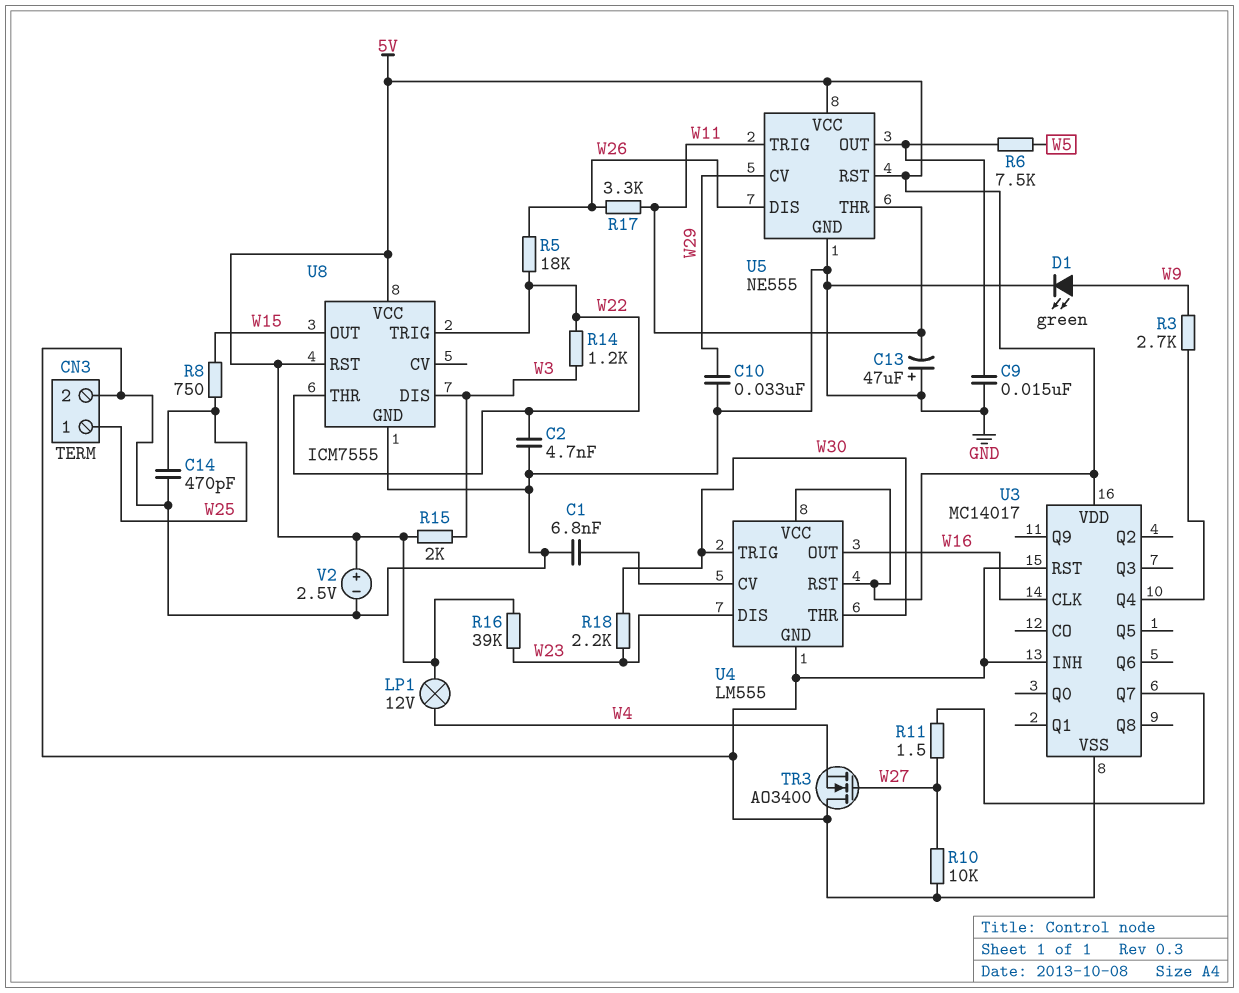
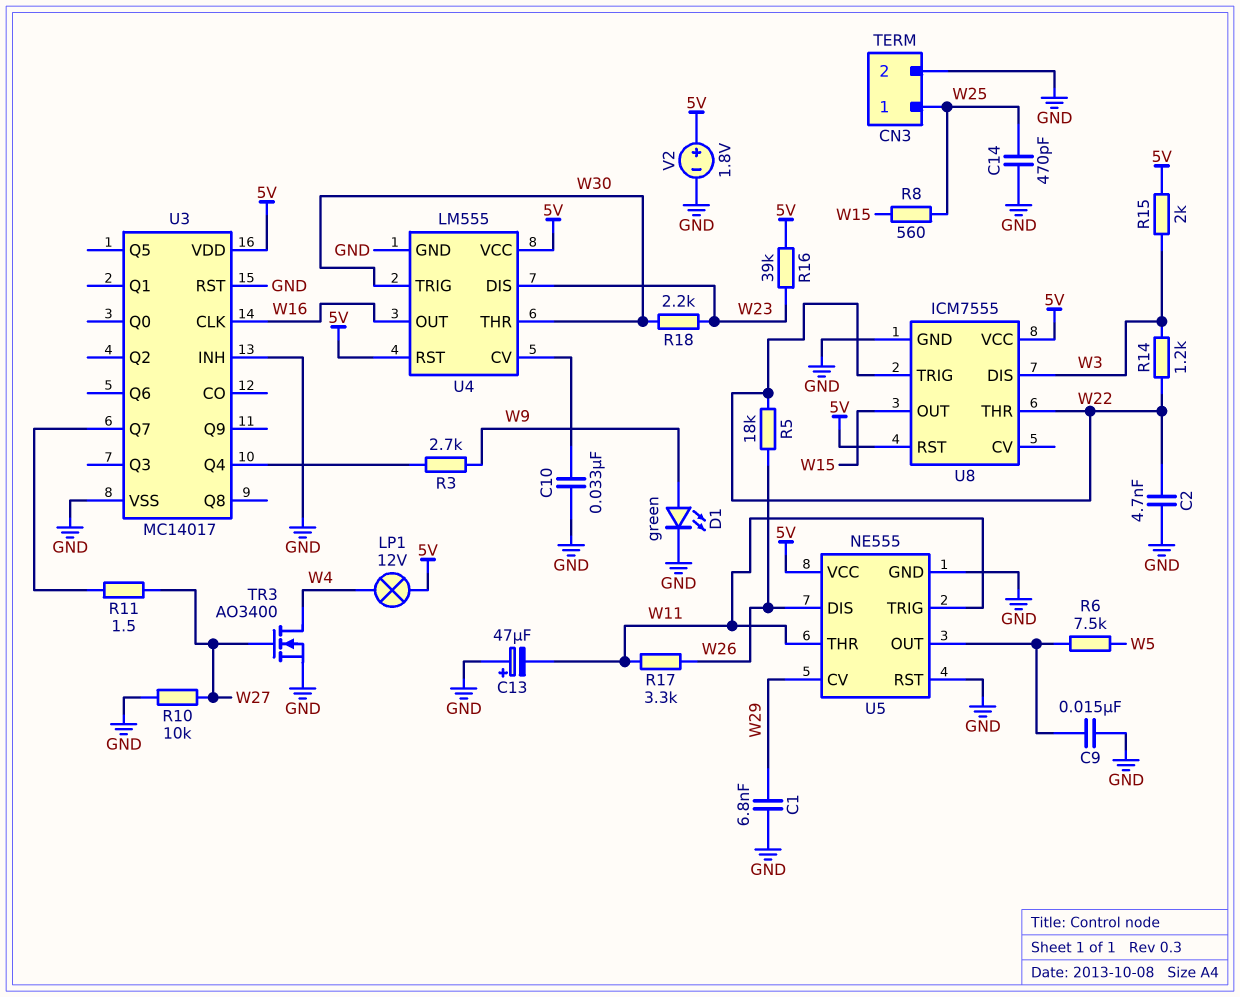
C1: 6.8nF (GND, U4/CV) -> 6.8nF (GND, W29)
C10: 33nF (GND, W29) -> 33nF (GND, U4/CV)
R8: 750 (W15, W25) -> 560 (W15, W25)
TR3: NMOS AO3400 (G W27, D GND, S W4) -> NMOS AO3400 (G W27, D W4, S GND)
U5 pin RST: 5V -> GND
V2: 2.5V (plus 5V, minus GND) -> 1.8V (plus 5V, minus GND)

